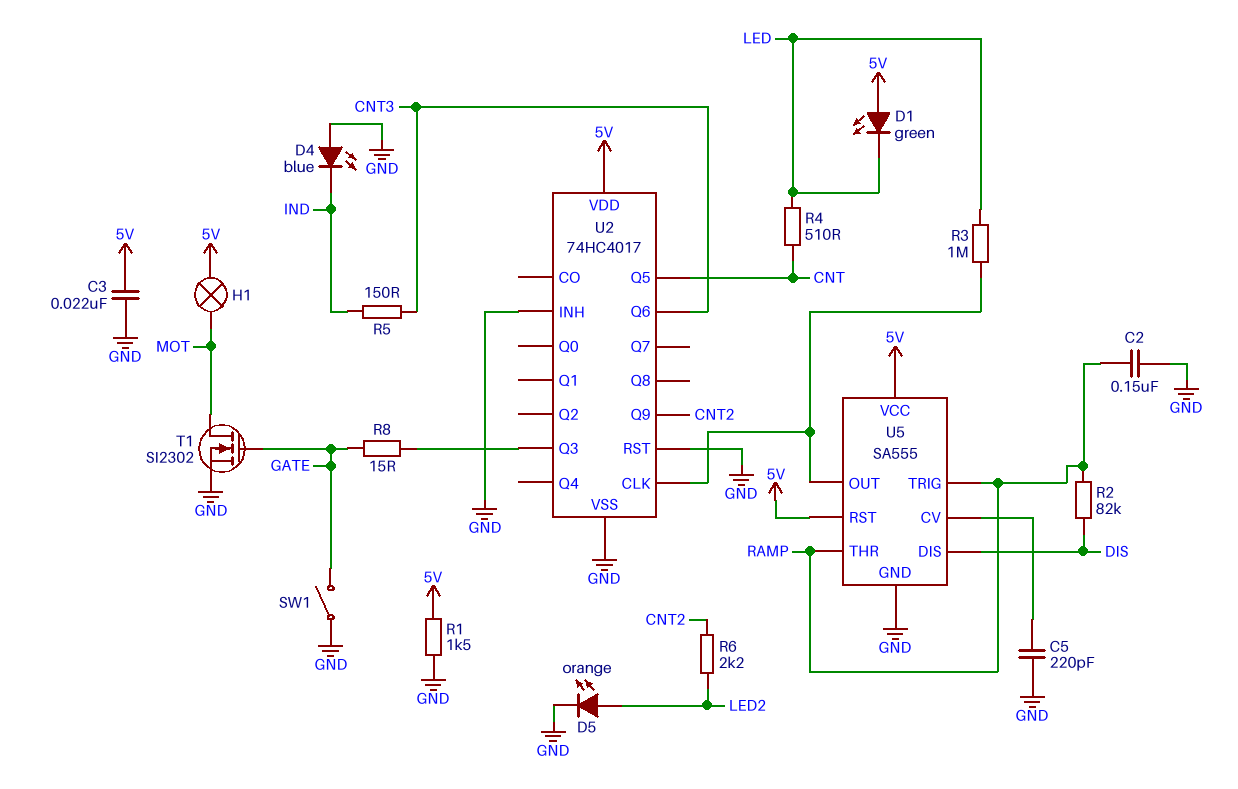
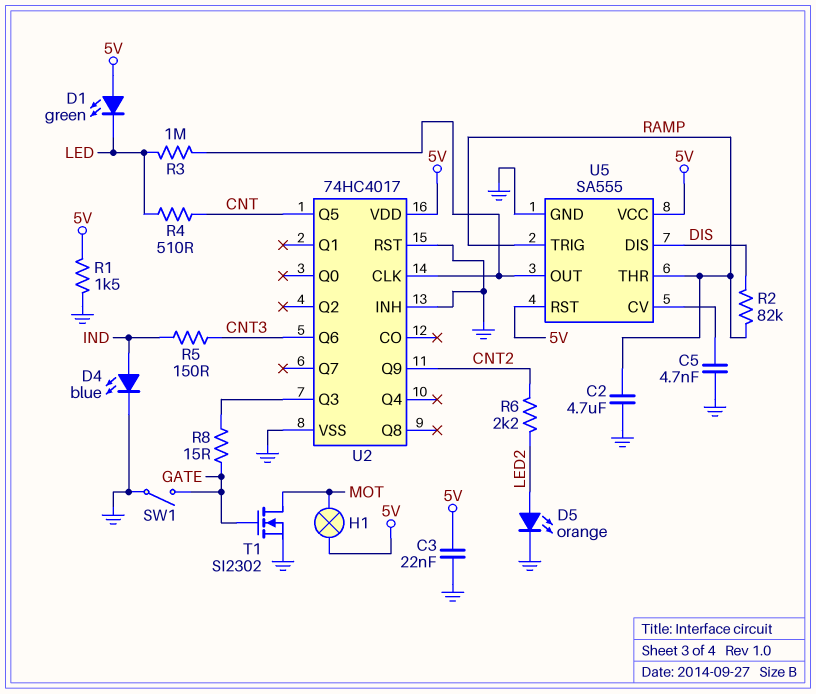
C2: 150nF (GND, RAMP) -> 4.7uF (GND, RAMP)
C5: 220pF (GND, U5/CV) -> 4.7nF (GND, U5/CV)
D4: LED blue (A GND, K IND) -> LED blue (A IND, K GND)

